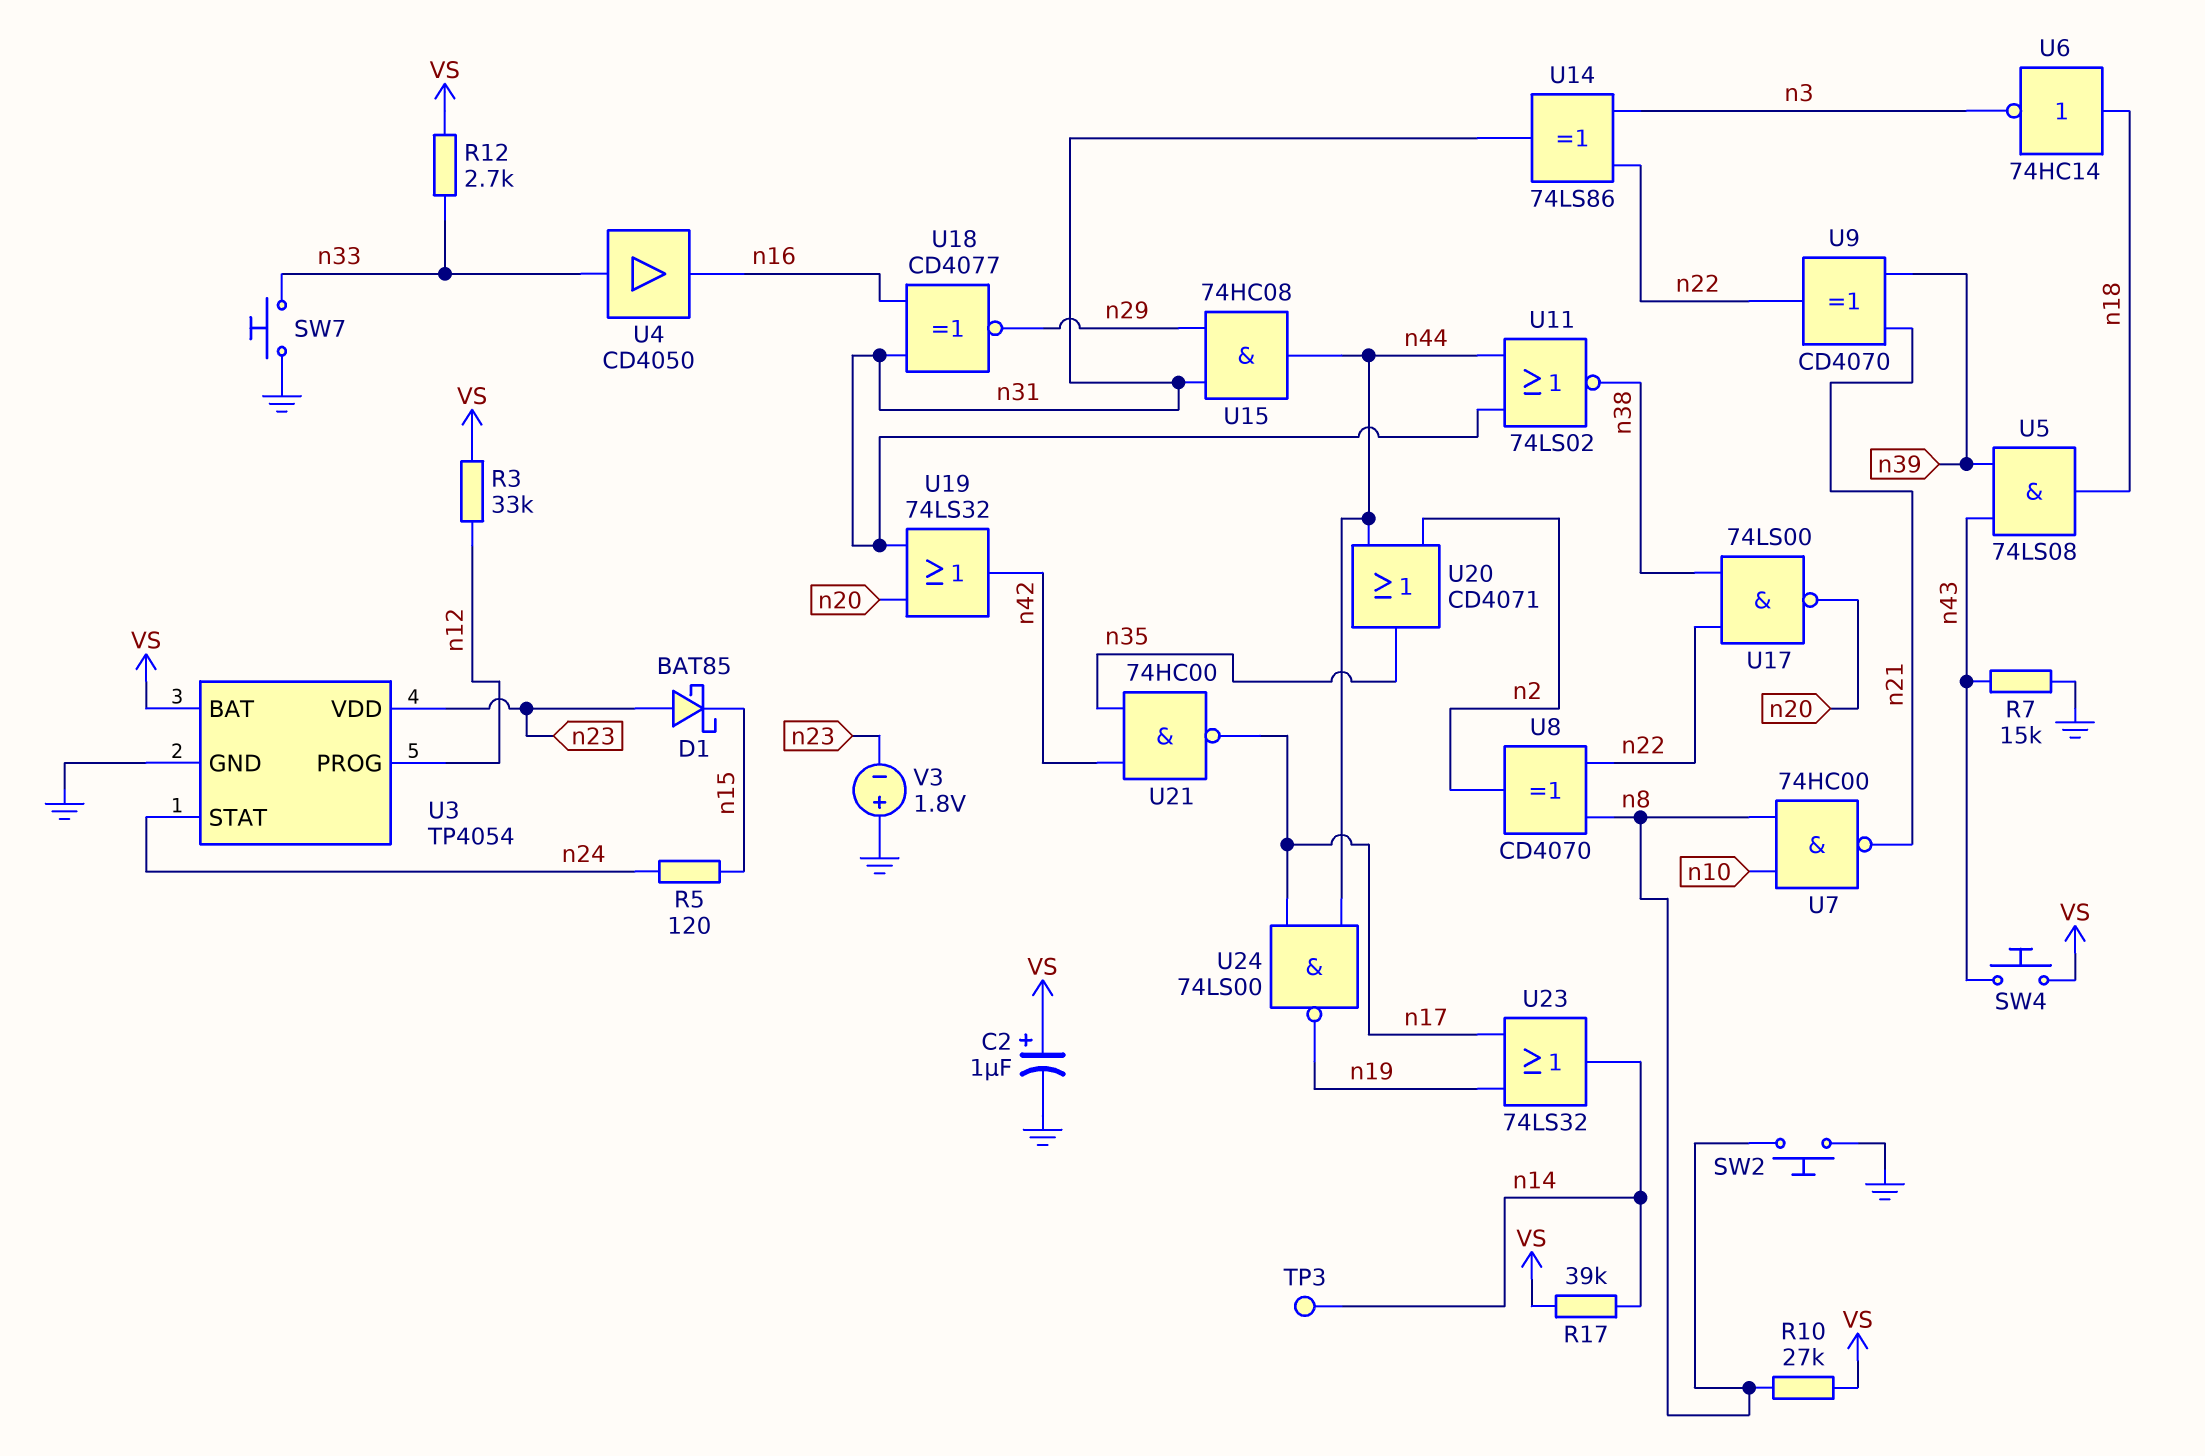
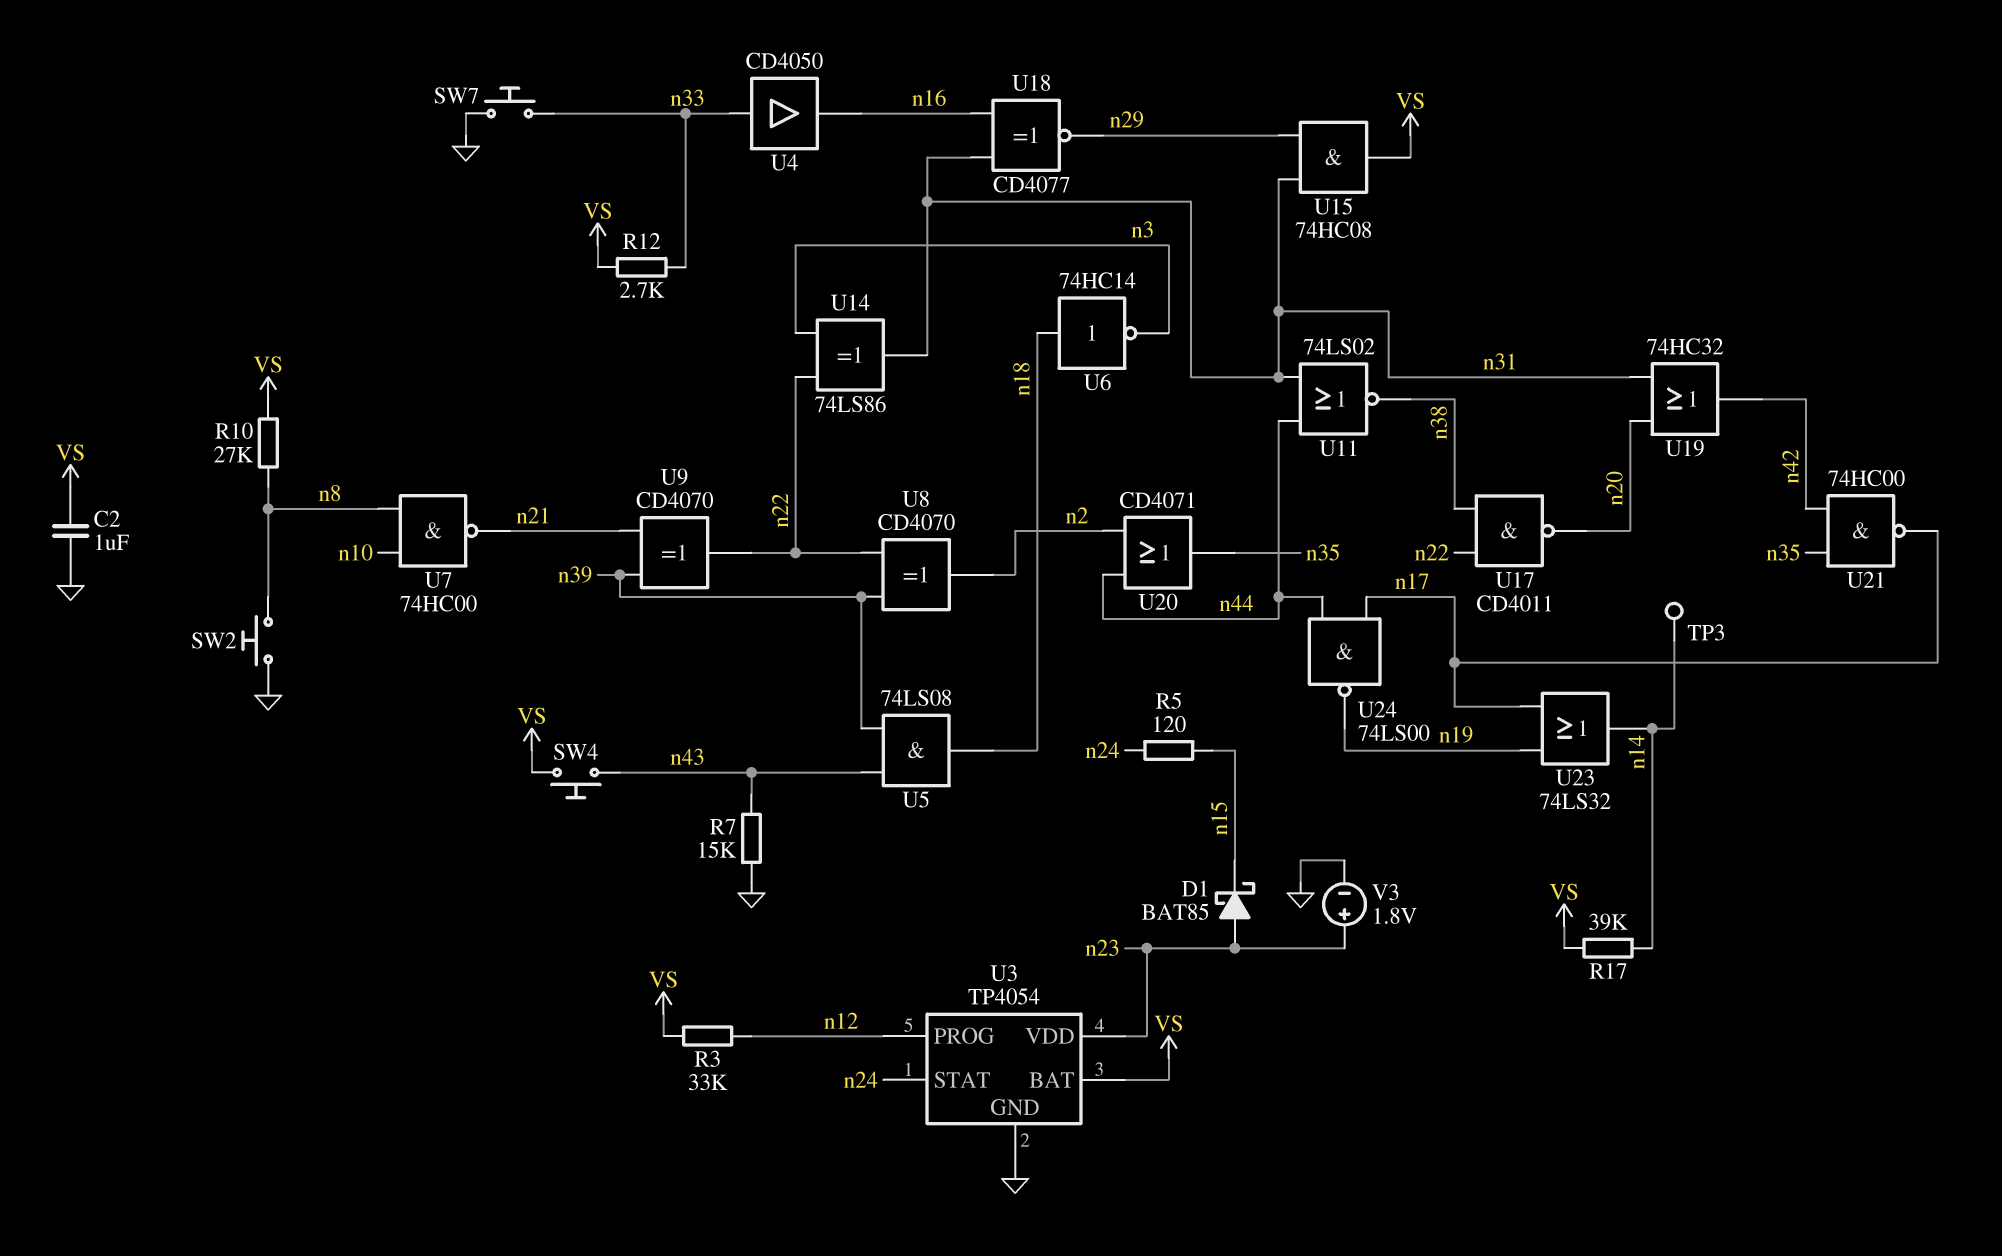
C2: 1uF (plus VS, minus GND) -> 1uF (GND, VS)
U8: XOR CD4070 (in n8, in n22, out n2) -> XOR CD4070 (in n22, in n39, out n2)
U15: AND 74HC08 (in n29, in n31, out n44) -> AND 74HC08 (in n29, in n31, out VS)
U17: NAND 74LS00 (in n22, in n38, out n20) -> NAND CD4011 (in n22, in n38, out n20)
U19: OR 74LS32 (in n20, in n31, out n42) -> OR 74HC32 (in n20, in n31, out n42)
V3: 1.8V (plus GND, minus n23) -> 1.8V (plus n23, minus GND)

